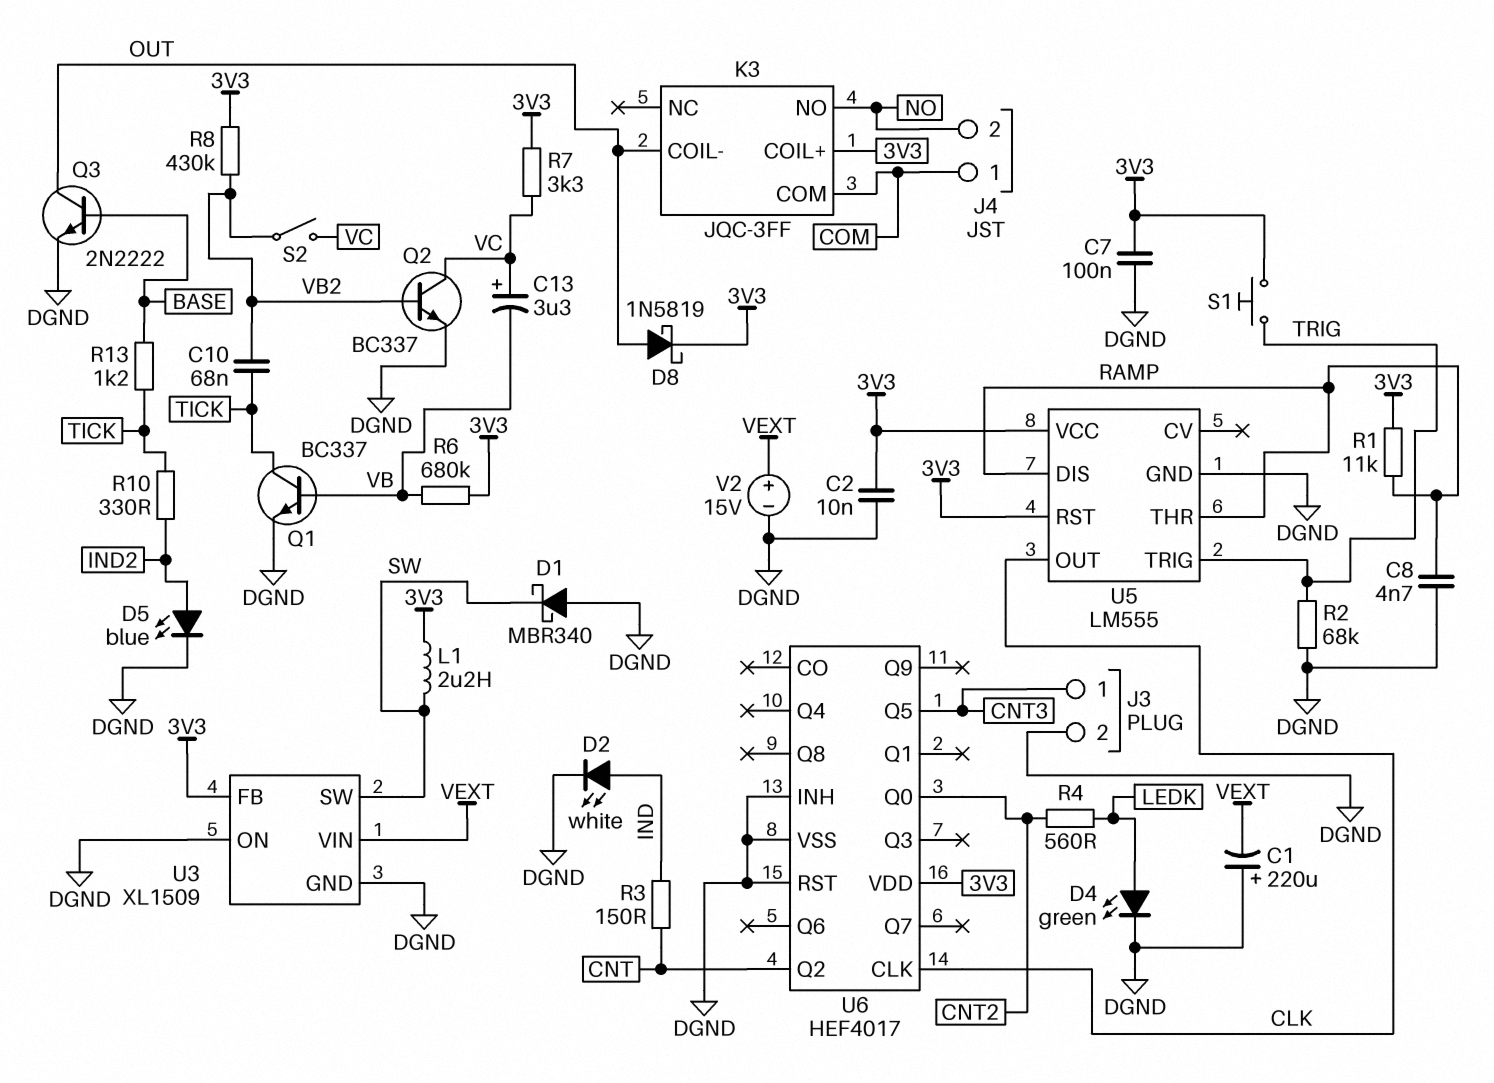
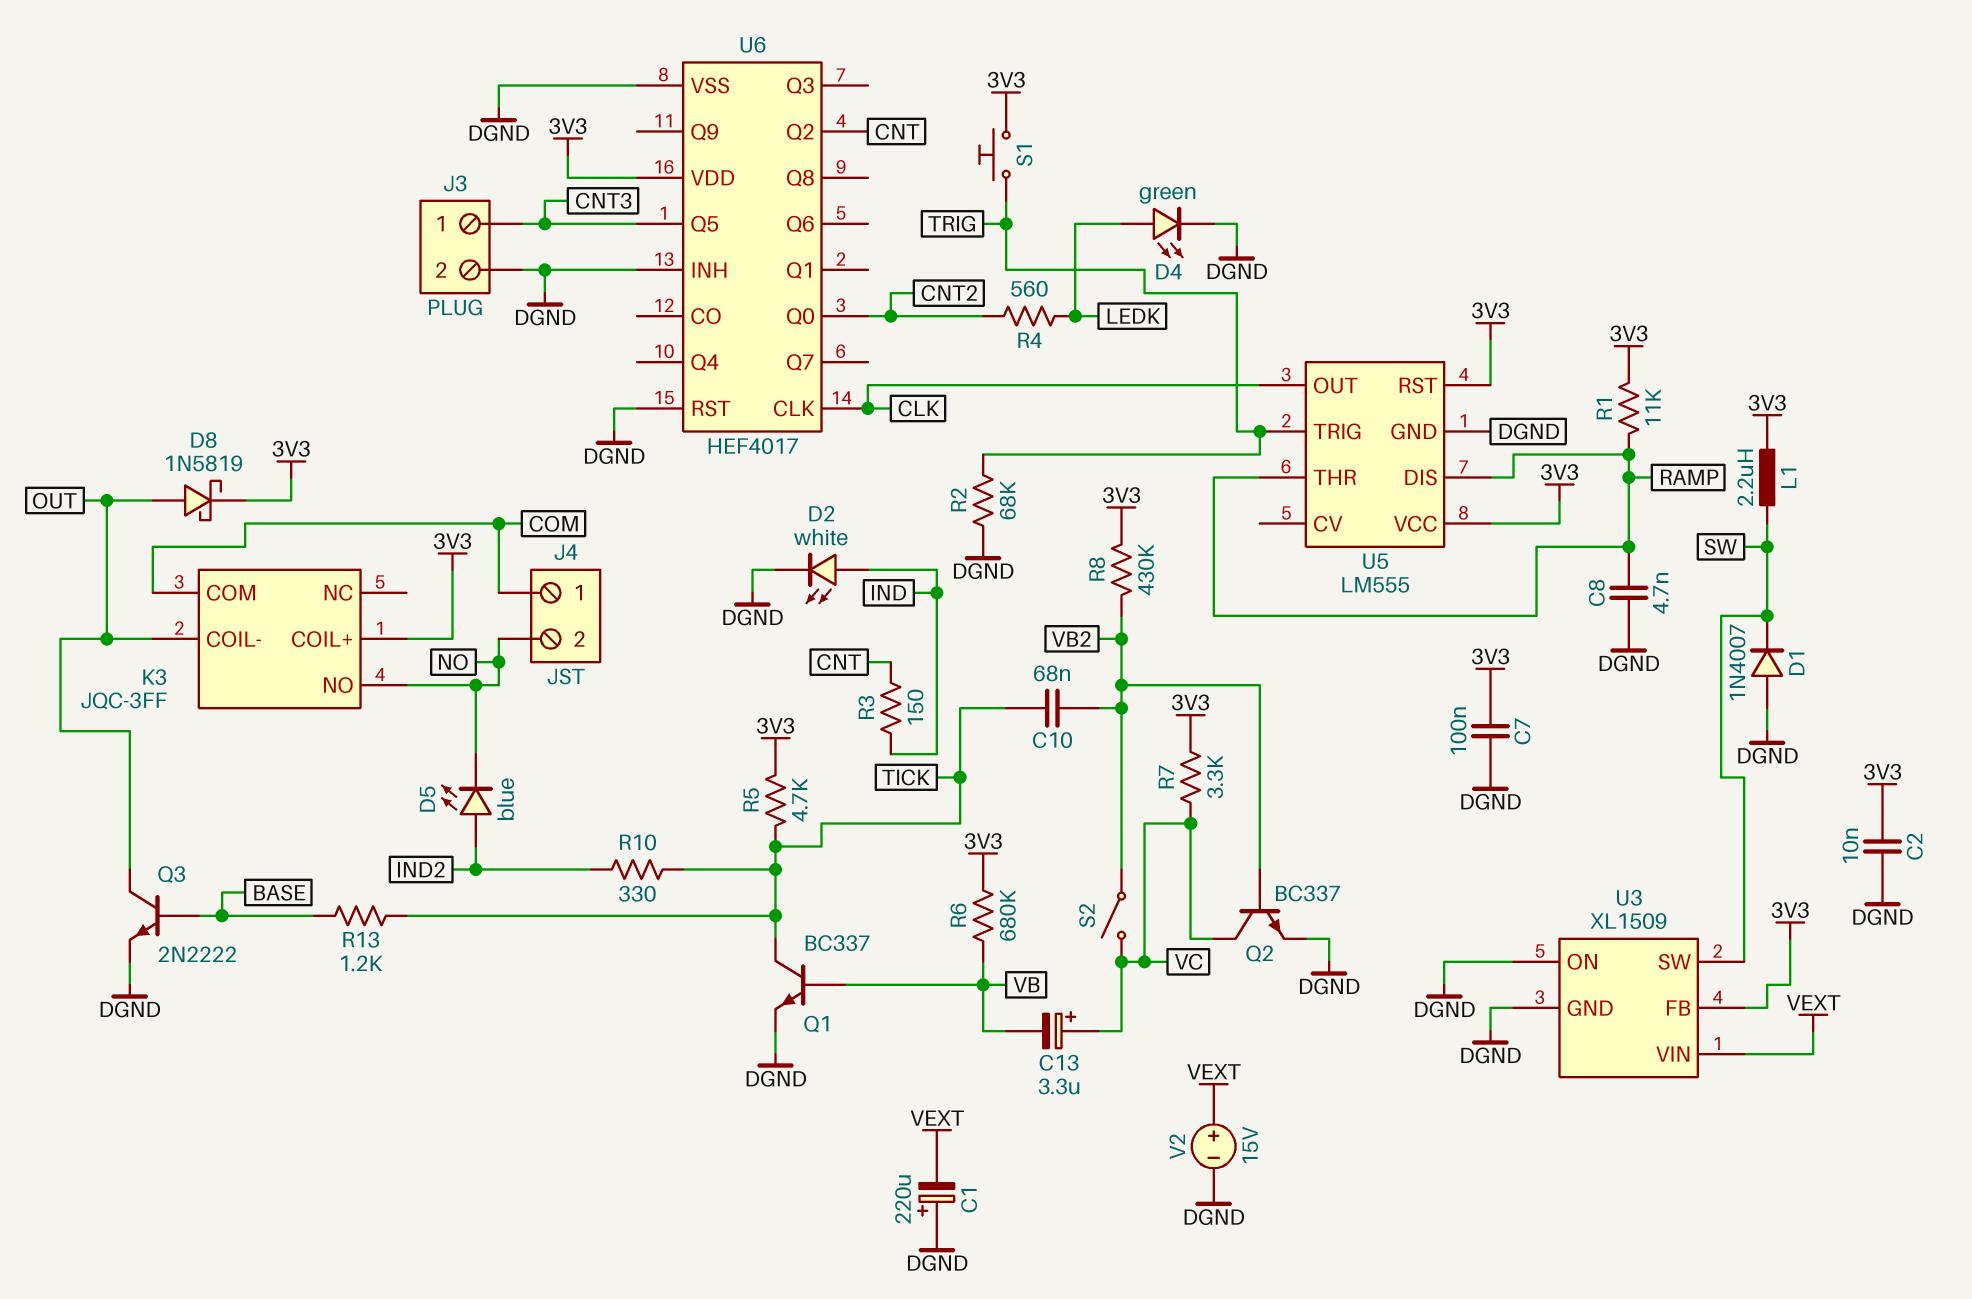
D1: schottky MBR340 (A DGND, K SW) -> diode 1N4007 (A DGND, K SW)
D5: LED blue (A IND2, K DGND) -> LED blue (A IND2, K NO)
R5: none -> 4.7k (3V3, TICK)

